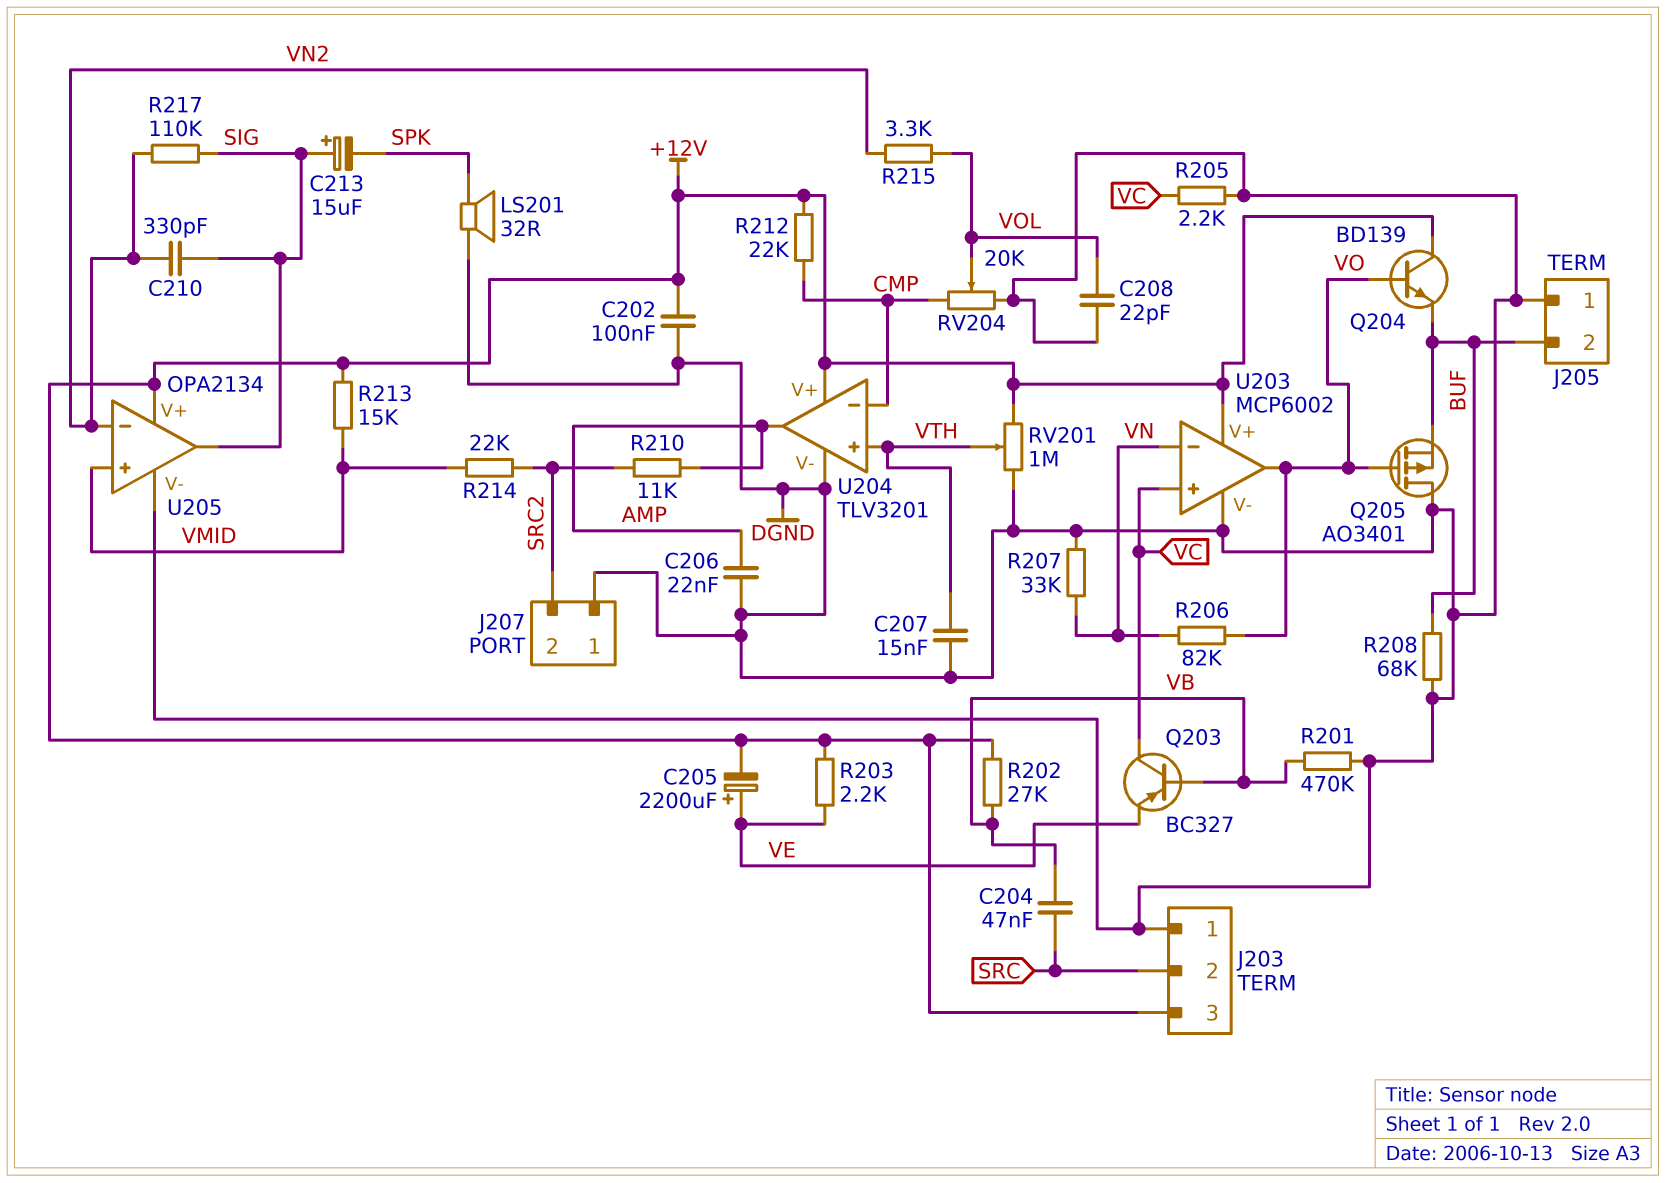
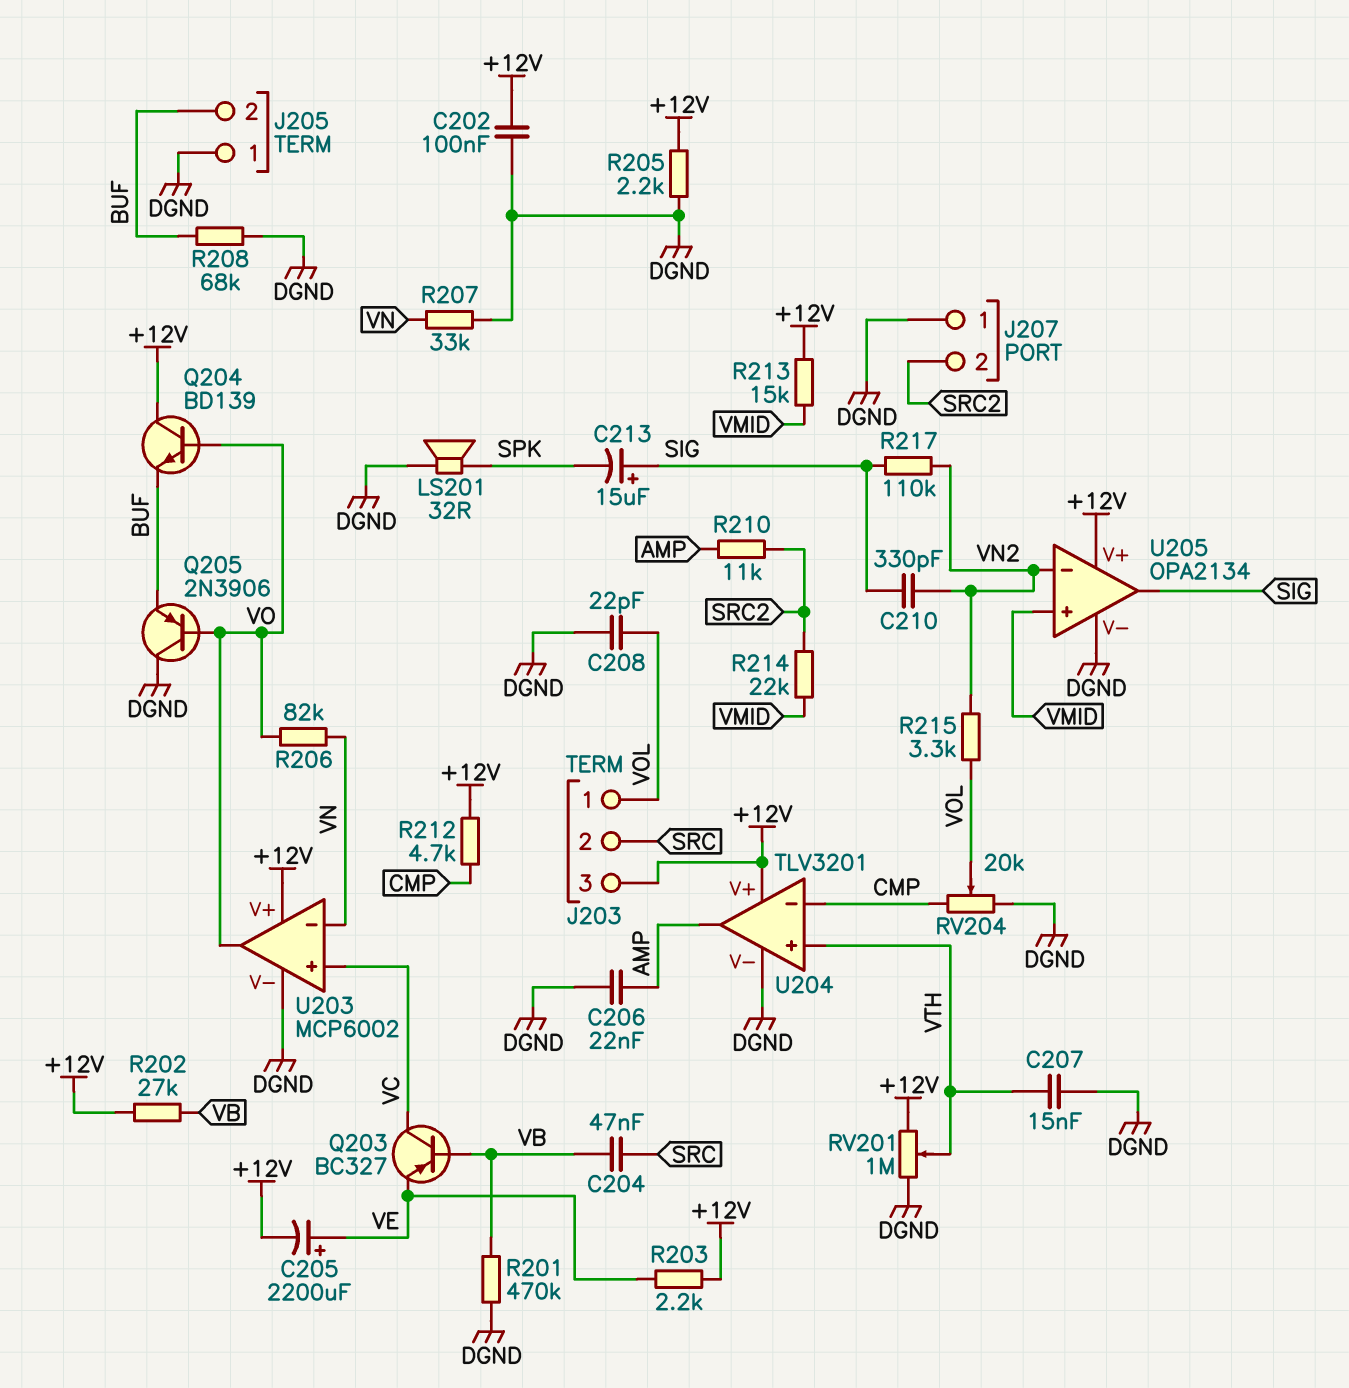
J203 pin 1: DGND -> VOL
Q205: PMOS AO3401 (G VO, D DGND, S BUF) -> PNP 2N3906 (B VO, C DGND, E BUF)
R205: 2.2k (DGND, VC) -> 2.2k (+12V, DGND)
R212: 22k (+12V, CMP) -> 4.7k (+12V, CMP)

